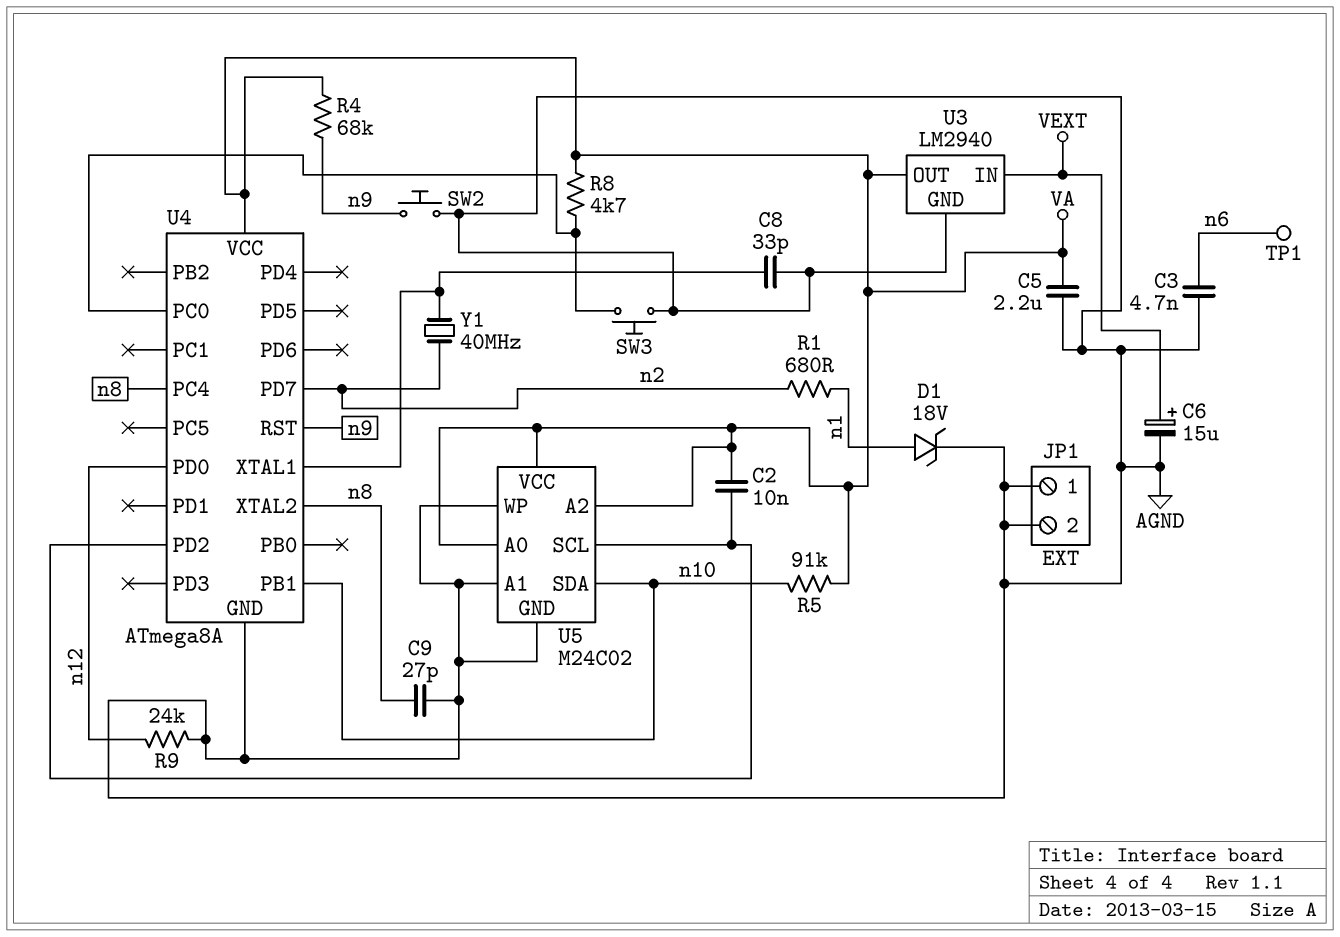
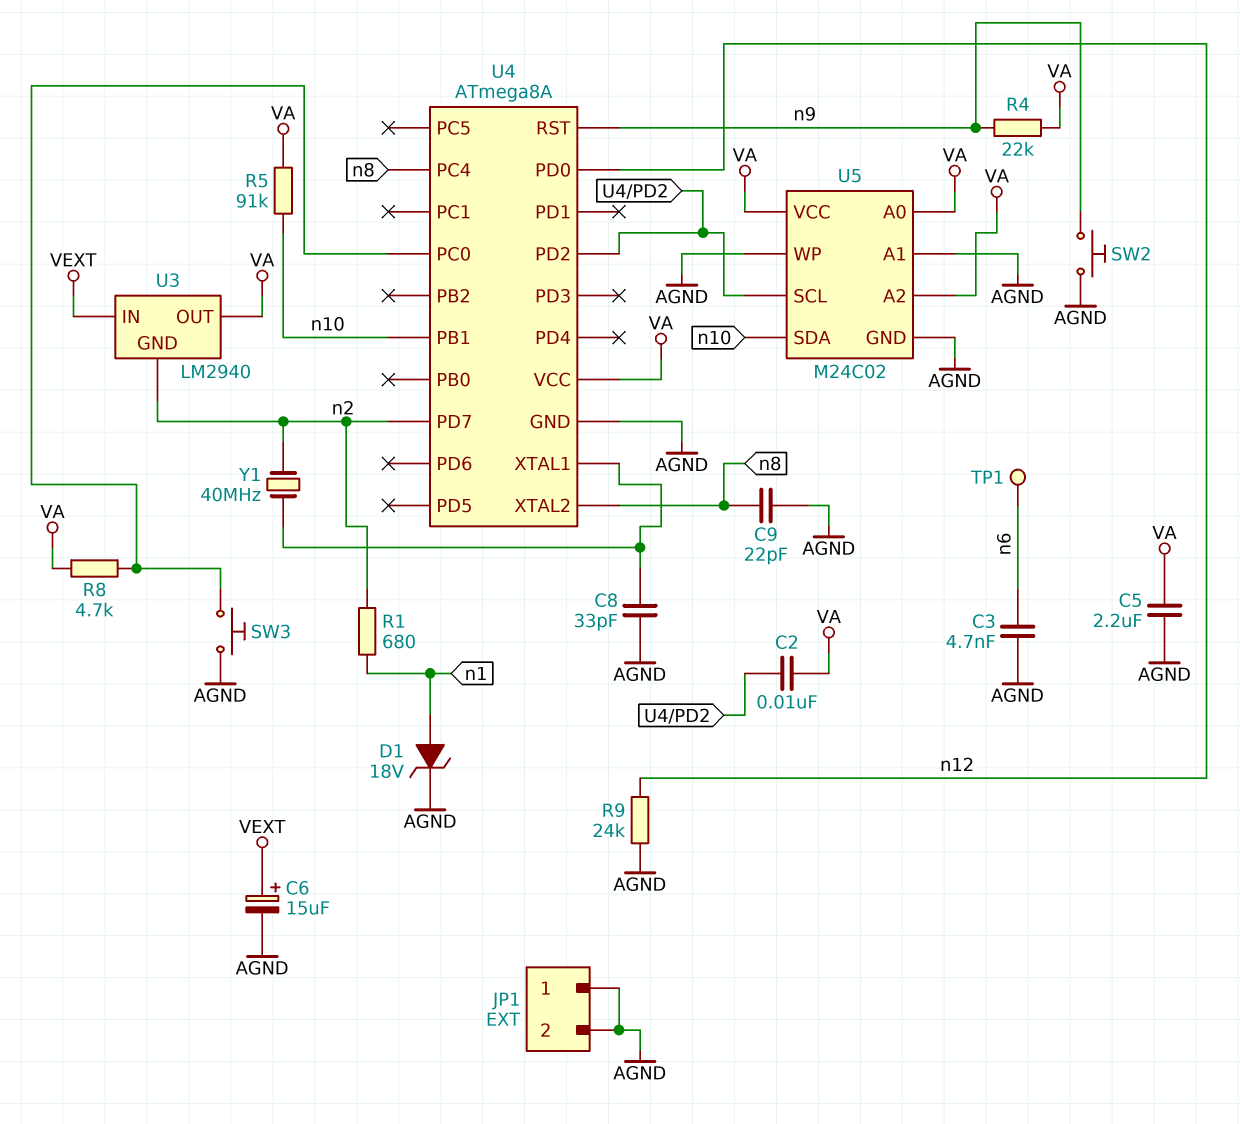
C9: 27pF (AGND, n8) -> 22pF (AGND, n8)
R4: 68k (VA, n9) -> 22k (VA, n9)
U3 pin GND: AGND -> n2

